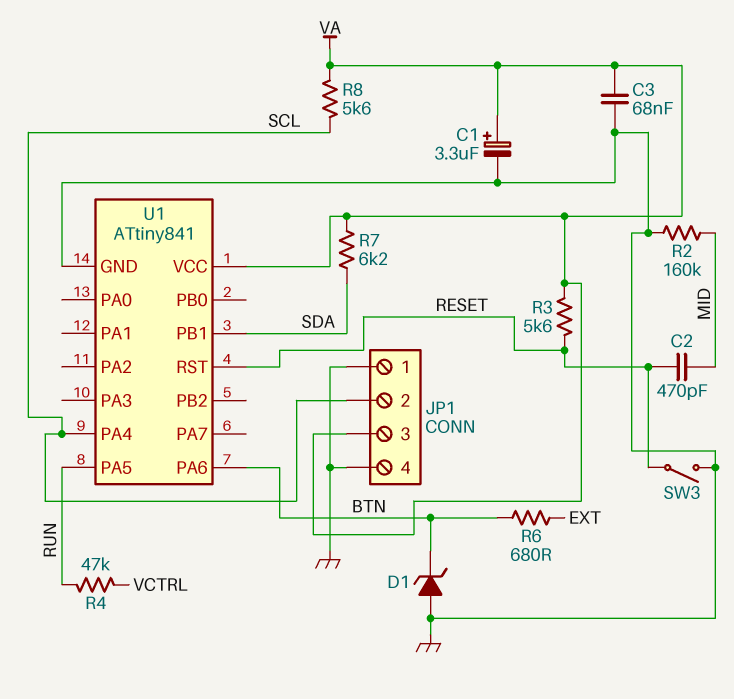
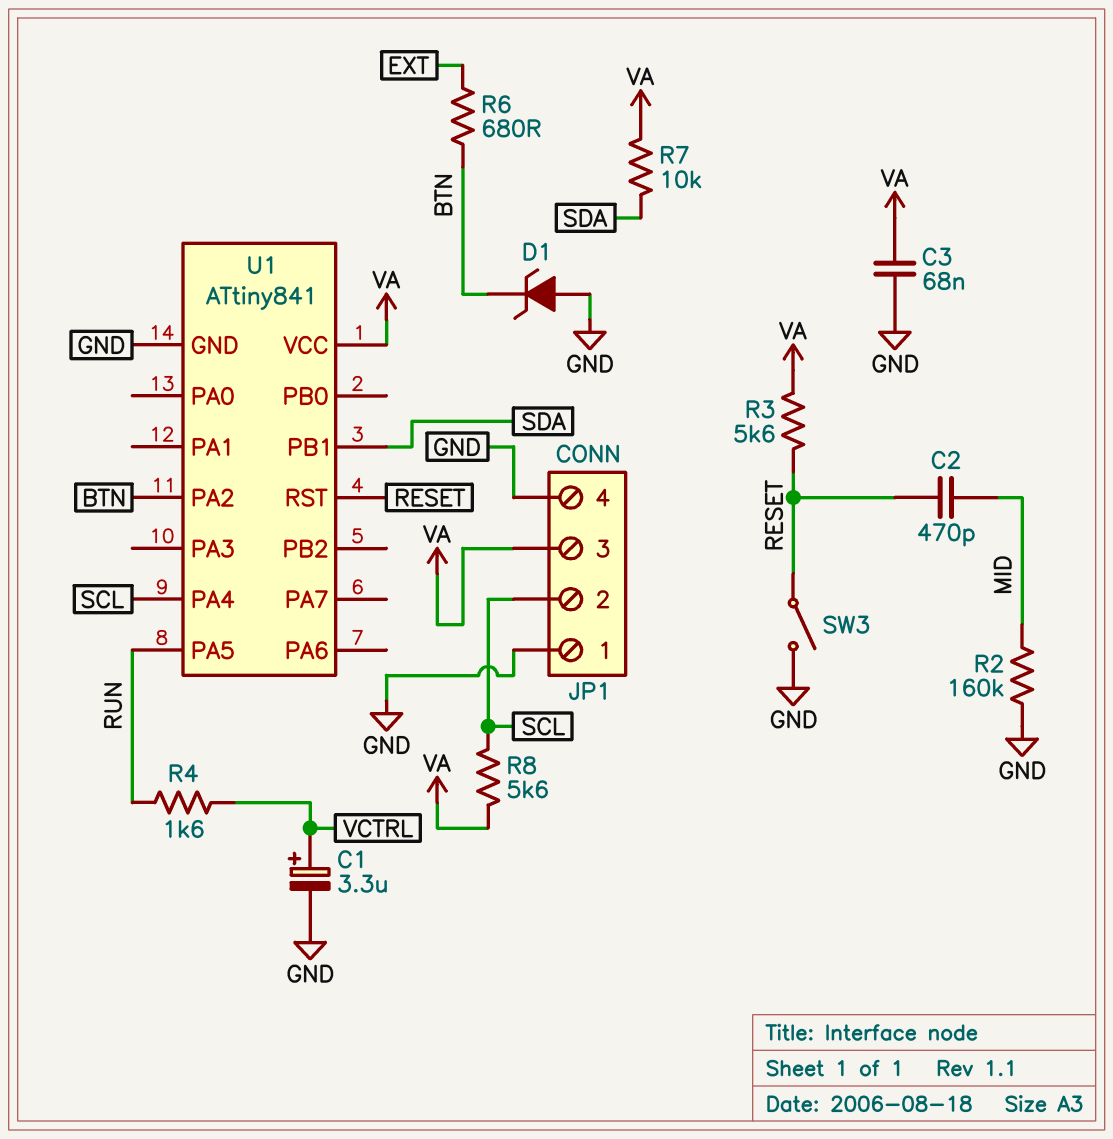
C1: 3.3uF (plus VA, minus GND) -> 3.3uF (plus VCTRL, minus GND)
R4: 47k (RUN, VCTRL) -> 1.6k (RUN, VCTRL)
R7: 6.2k (SDA, VA) -> 10k (SDA, VA)
U1 pin PA2: none -> BTN
U1 pin PA6: BTN -> none

